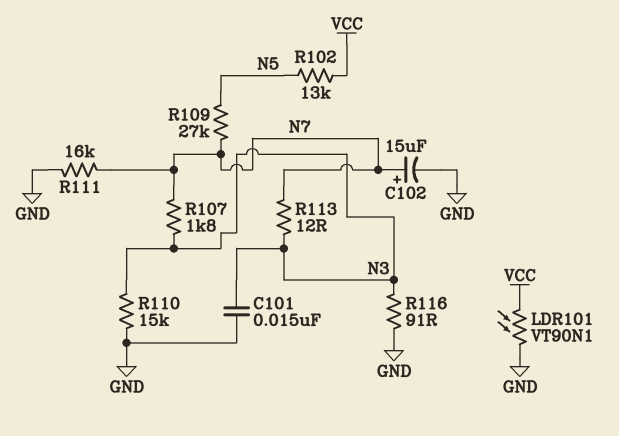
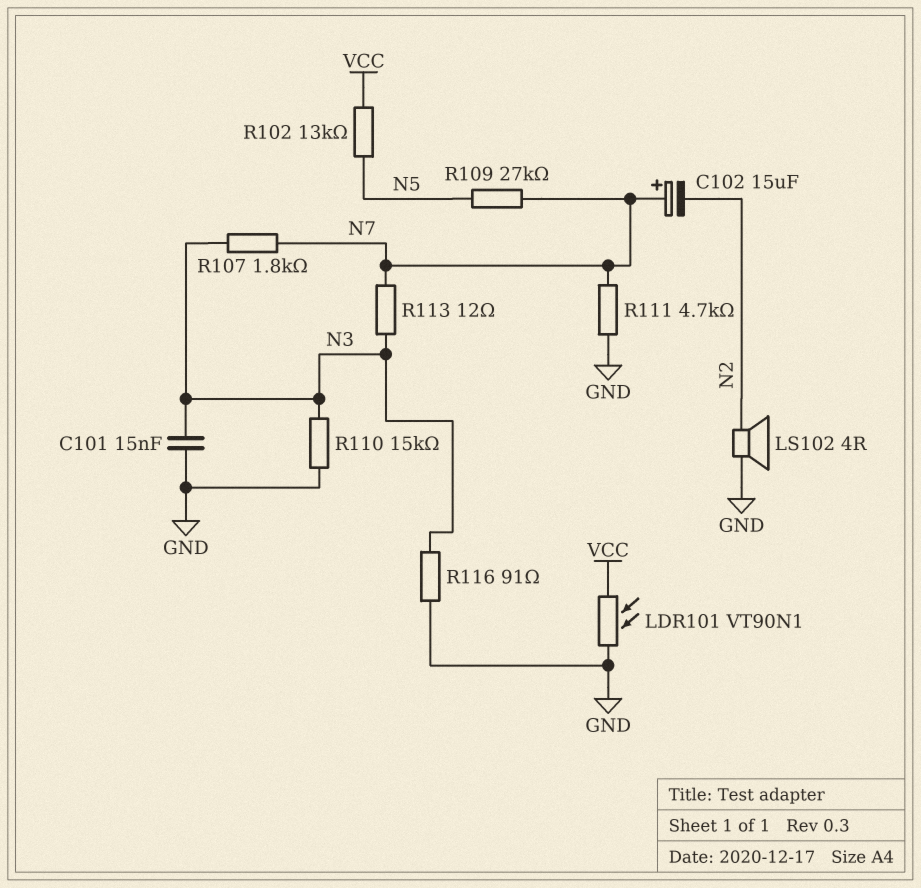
C102: 15uF (plus N7, minus GND) -> 15uF (plus N7, minus N2)
LS102: none -> speaker 4R (GND, N2)
R111: 16k (GND, N7) -> 4.7k (GND, N7)

